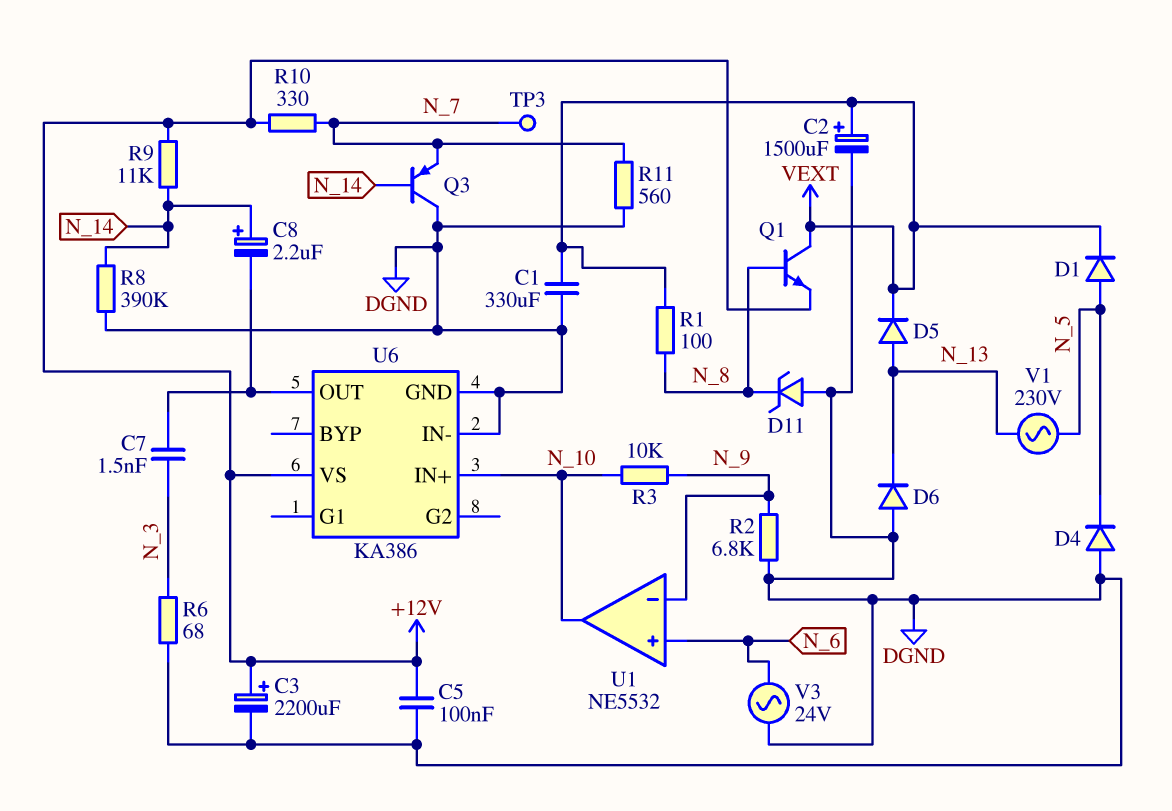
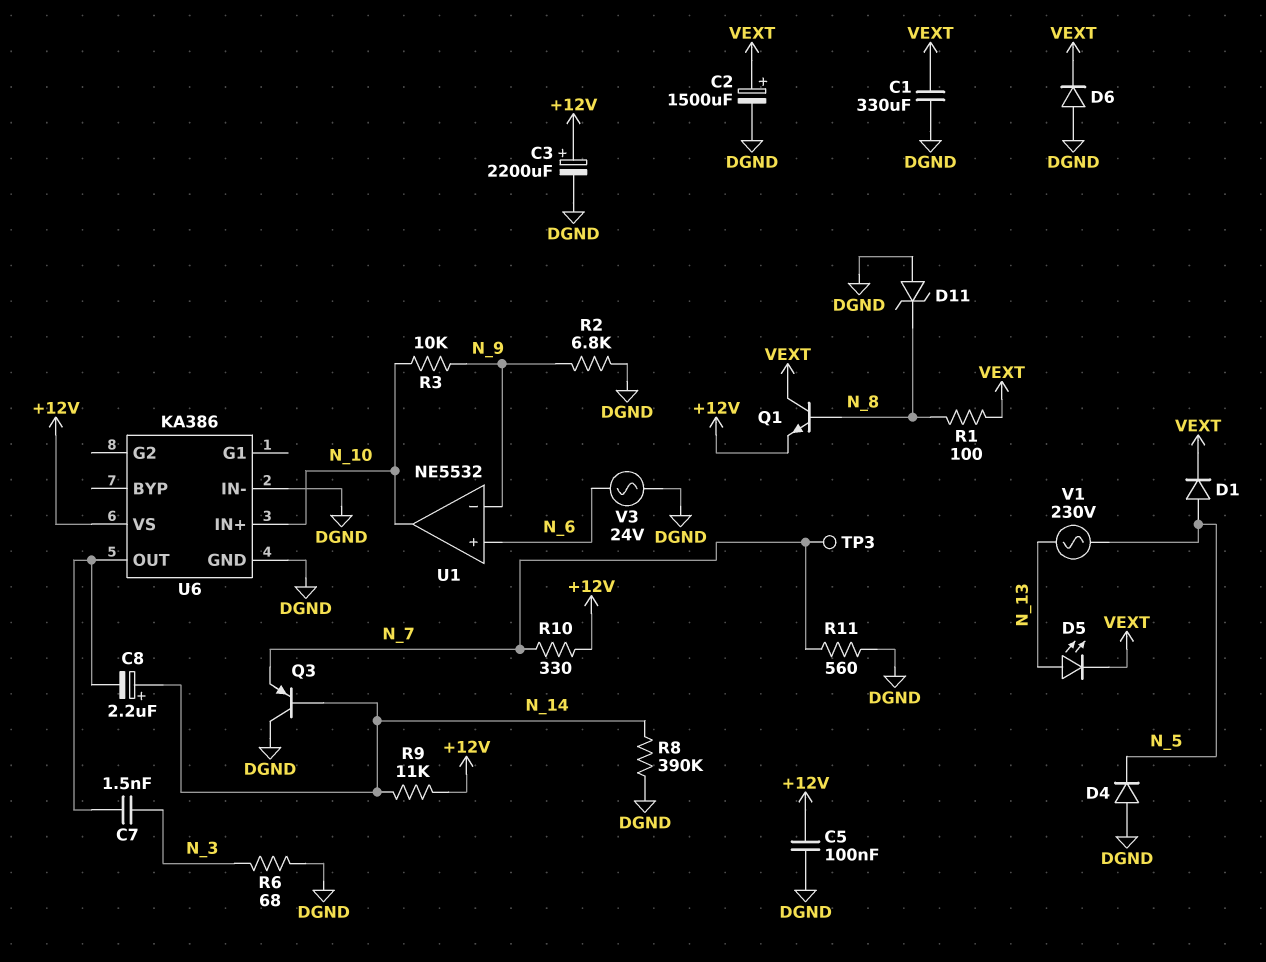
D5: diode (A N_13, K VEXT) -> LED (A N_13, K VEXT)
D6: diode (A DGND, K N_13) -> diode (A DGND, K VEXT)

